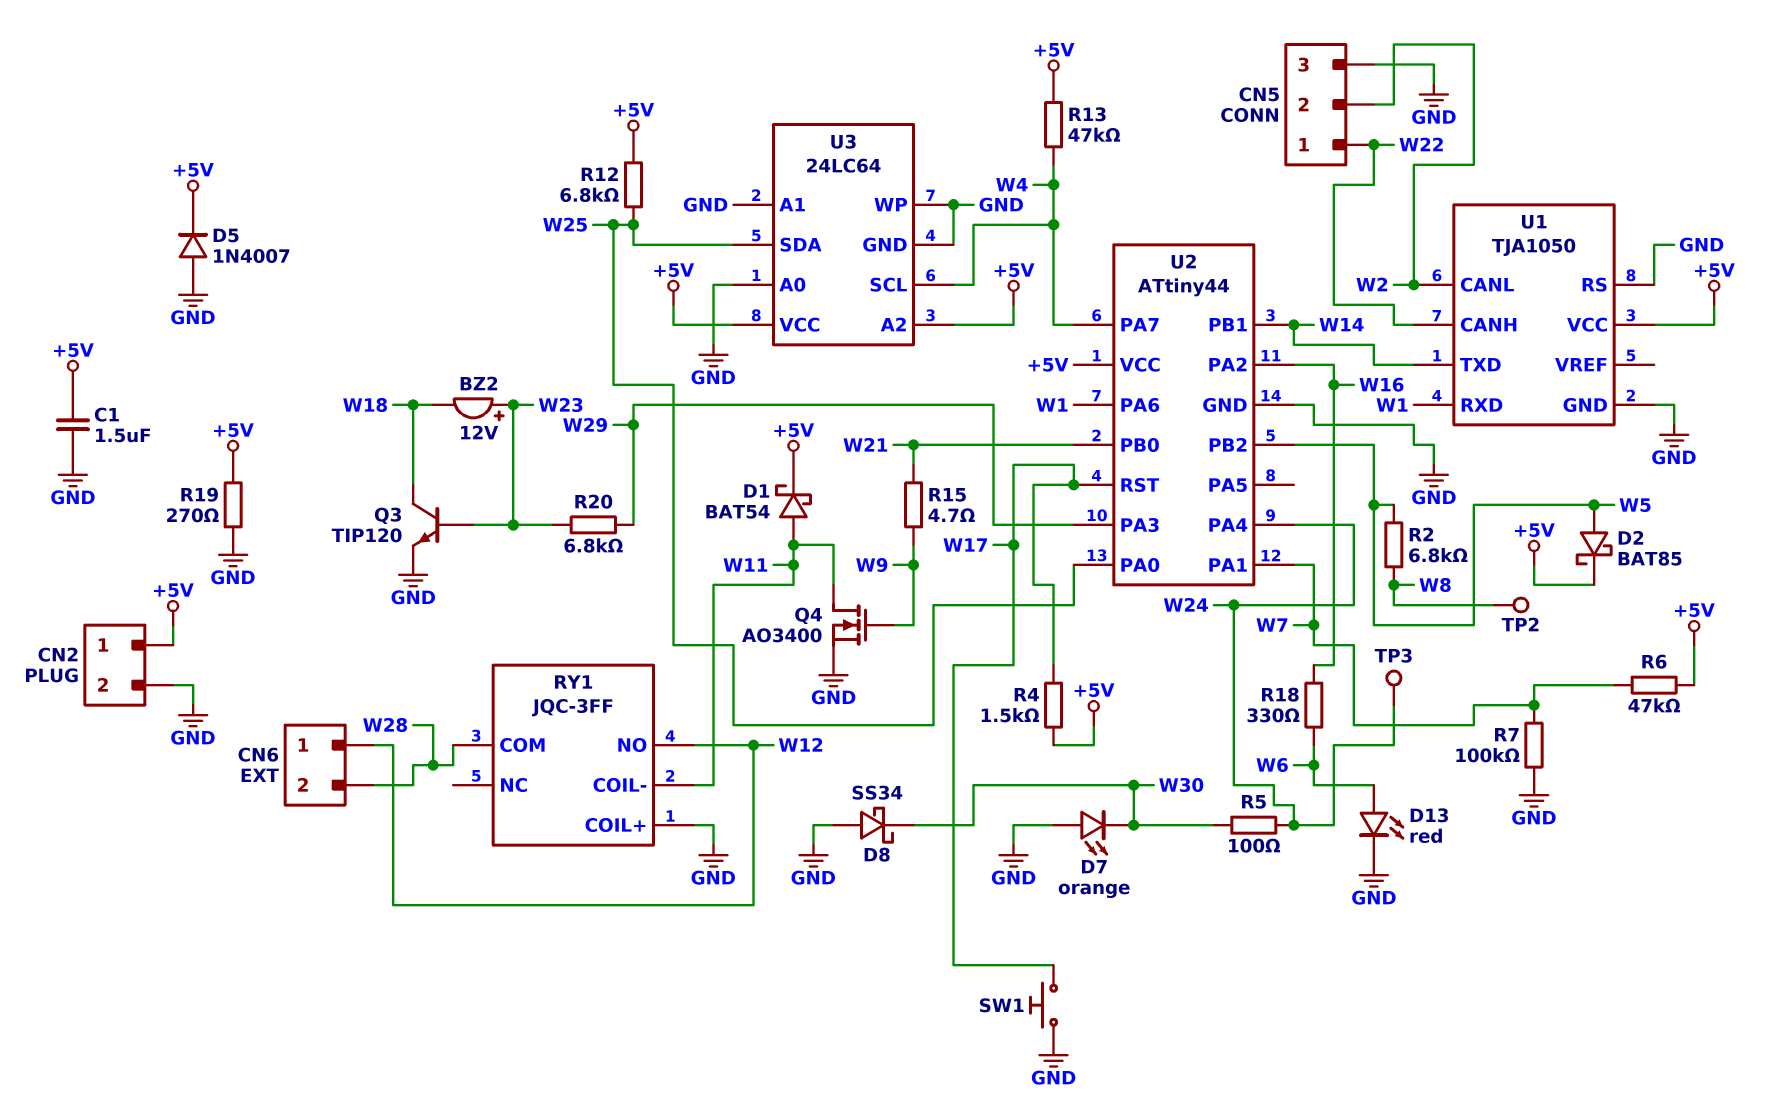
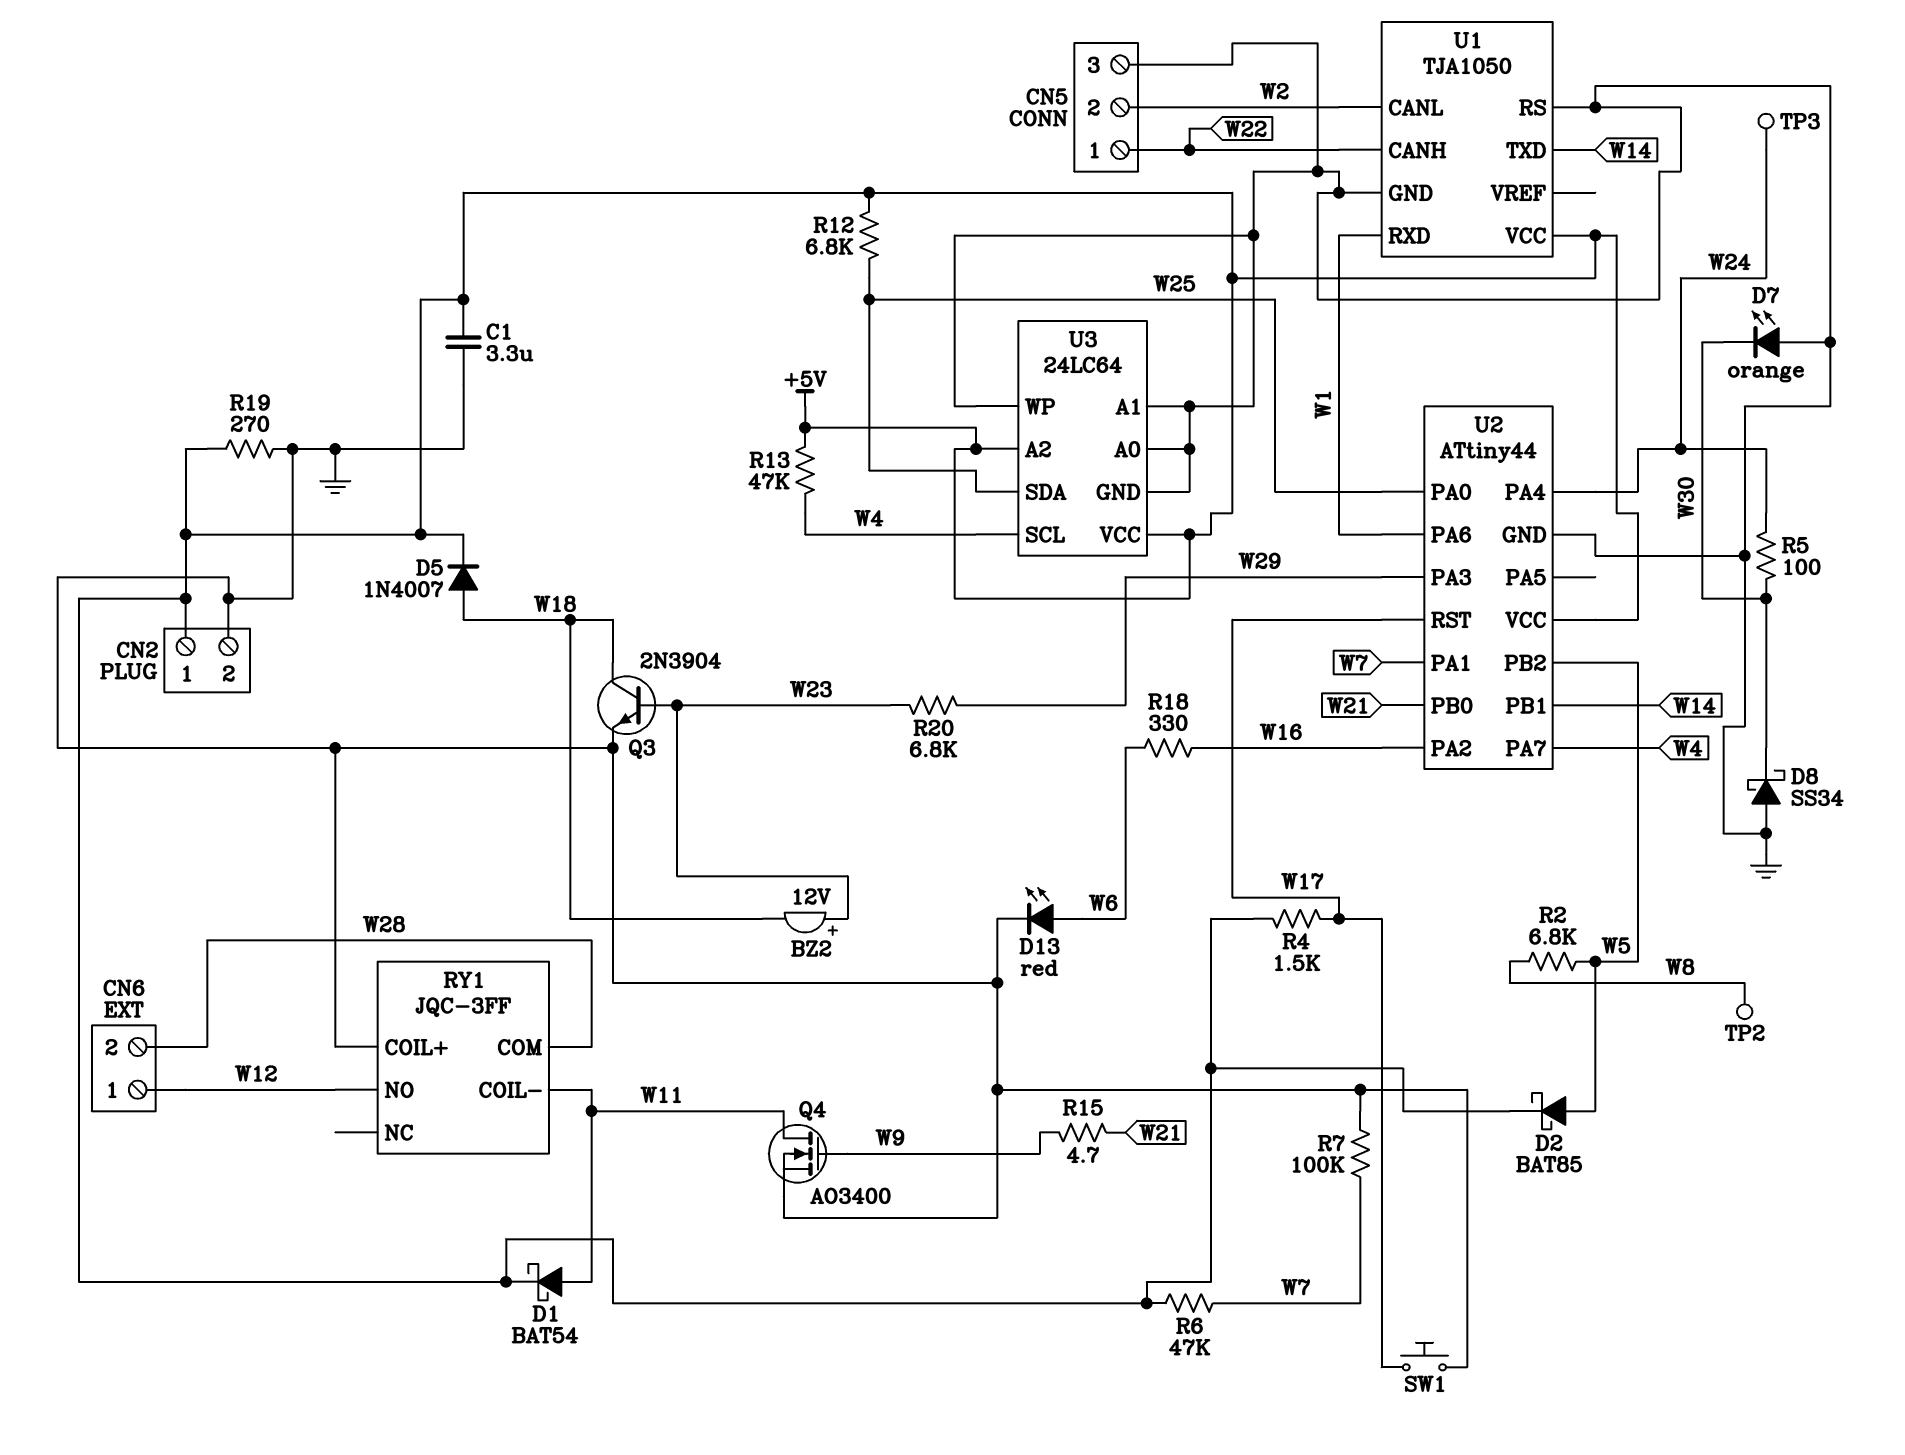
C1: 1.5uF (+5V, GND) -> 3.3uF (+5V, GND)
D5: diode 1N4007 (A GND, K +5V) -> diode 1N4007 (A W18, K +5V)
Q3: NPN TIP120 (B W23, C W18, E GND) -> NPN 2N3904 (B W23, C W18, E GND)

